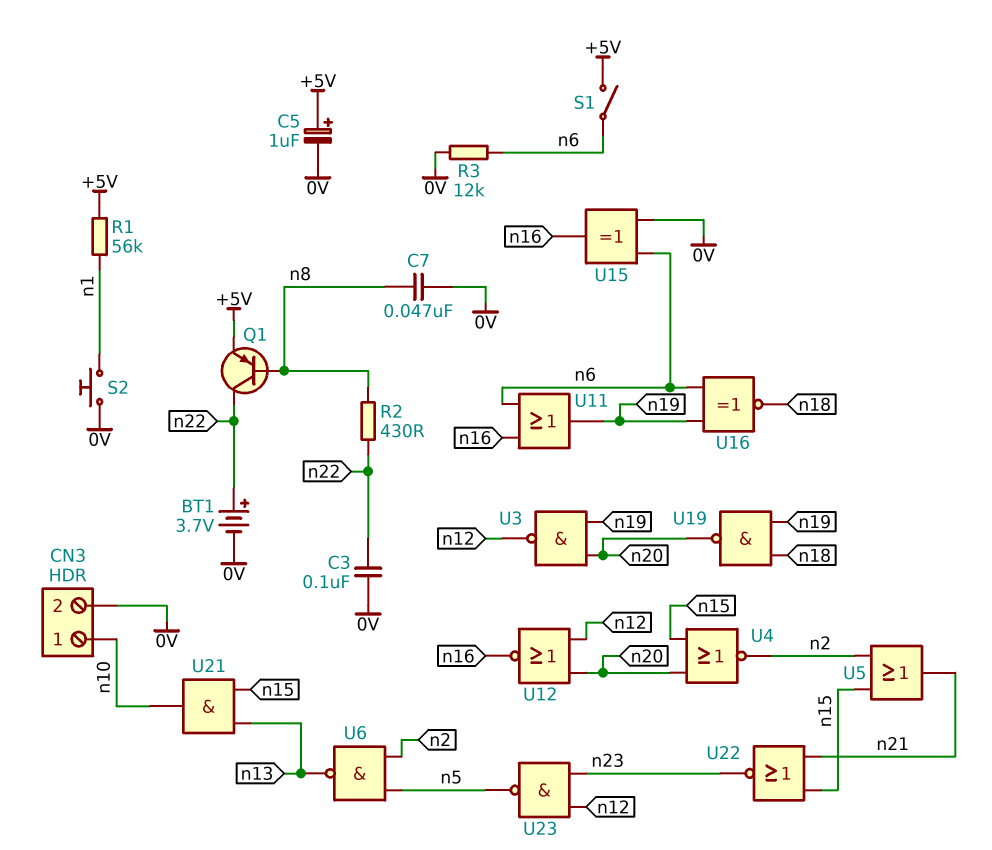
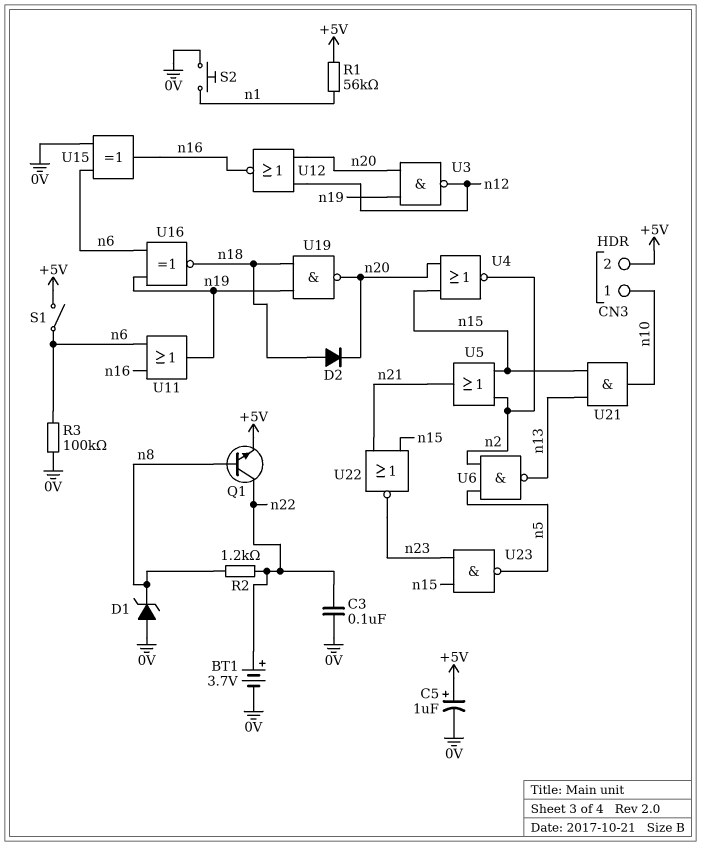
C7: 47nF (0V, n8) -> none
CN3 pin 2: 0V -> +5V
D1: none -> zener (A 0V, K n8)
D2: none -> diode (A n18, K n20)
Q1: PNP (B n8, C n22, E +5V) -> NPN (B n8, C n22, E +5V)
R2: 430 (n8, n22) -> 1.2k (n8, n22)
R3: 12k (0V, n6) -> 100k (0V, n6)
U23: NAND (in n12, in n23, out n5) -> NAND (in n15, in n23, out n5)

